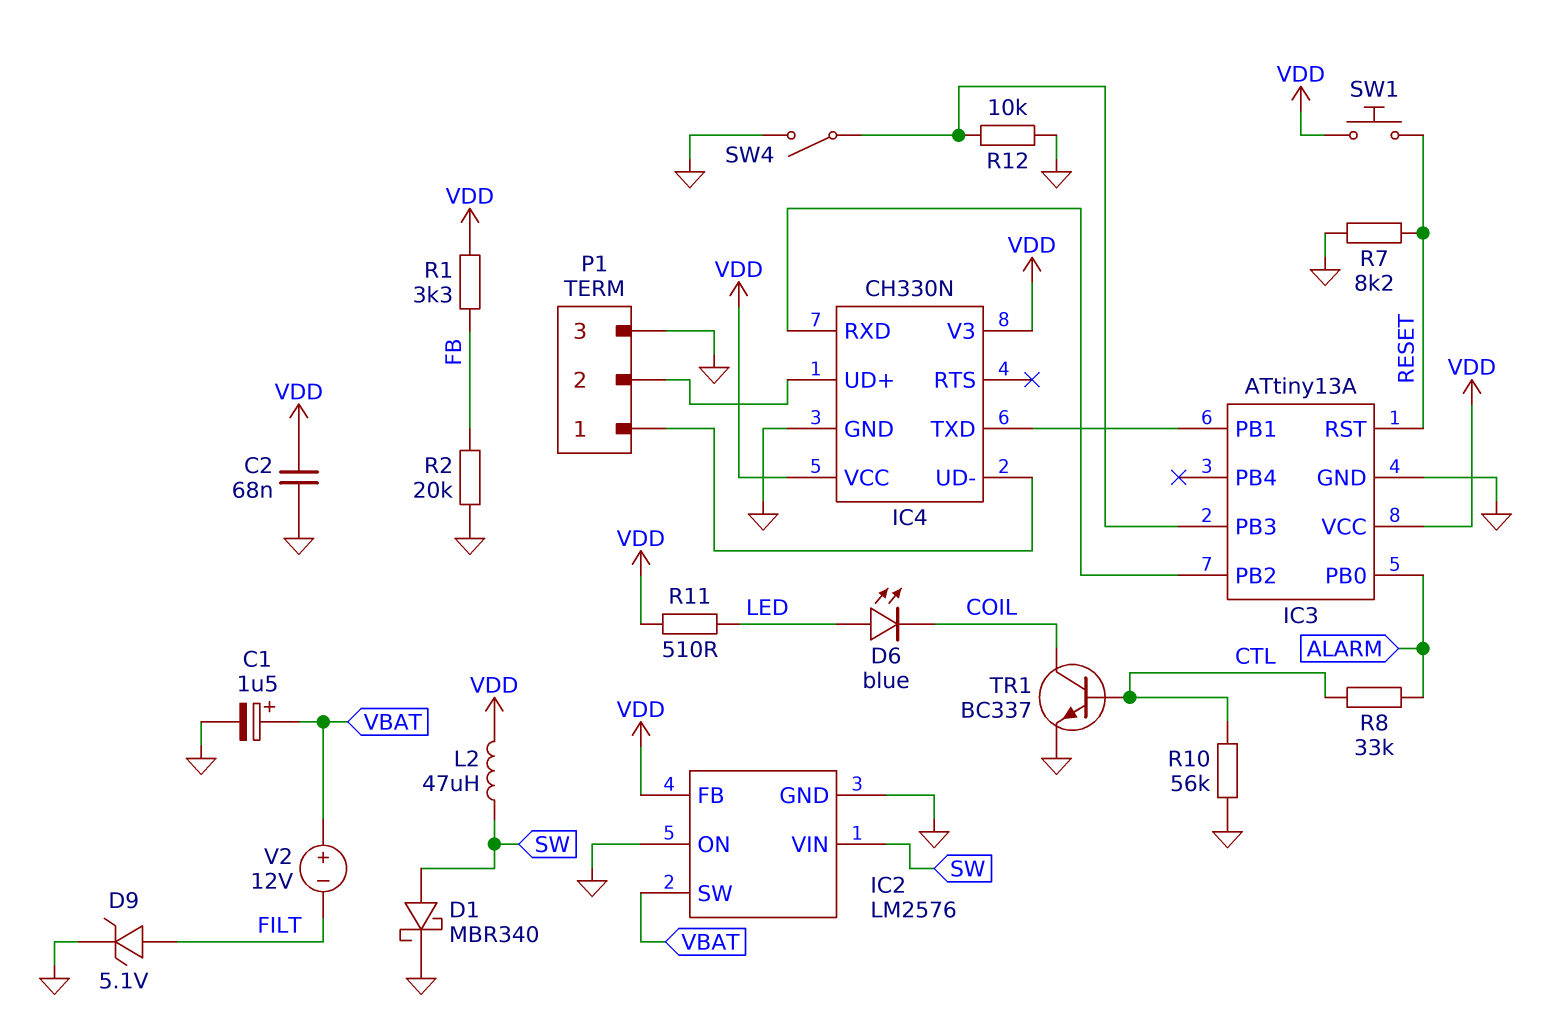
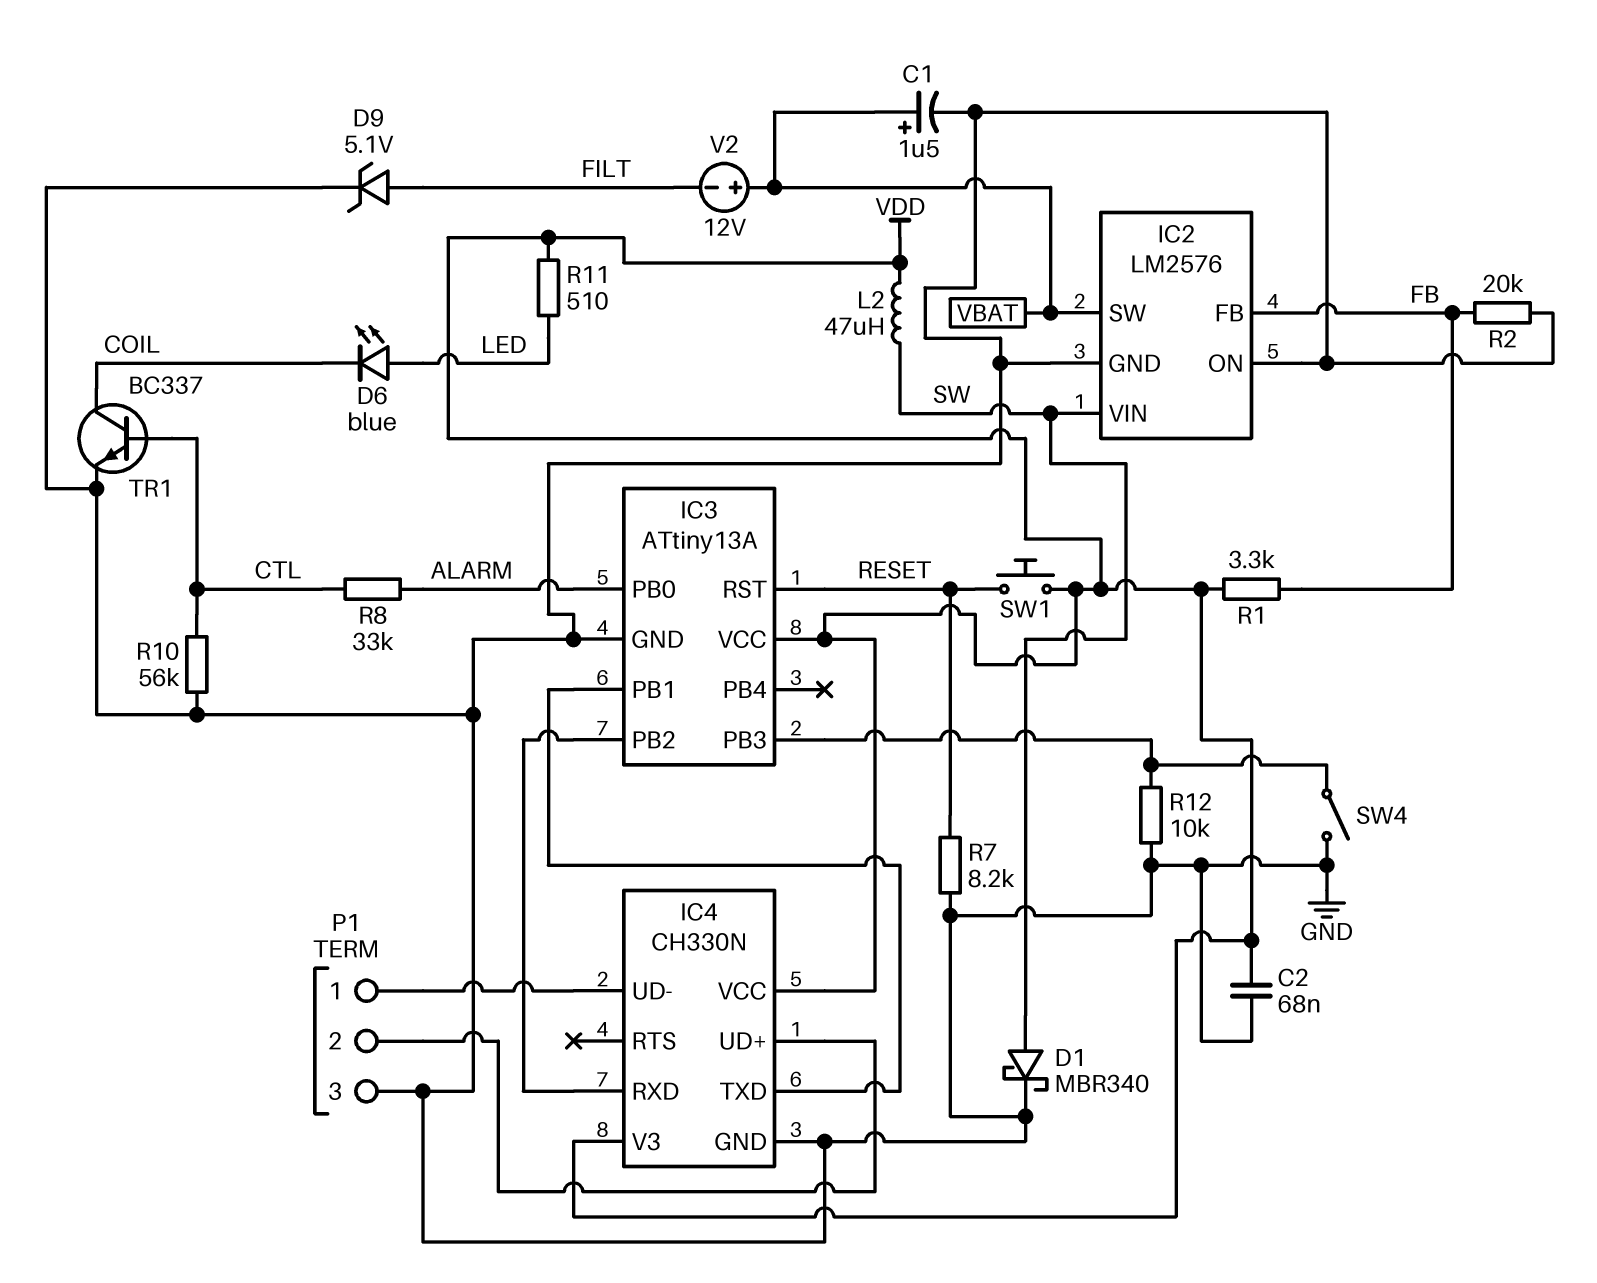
IC2 pin FB: VDD -> FB

